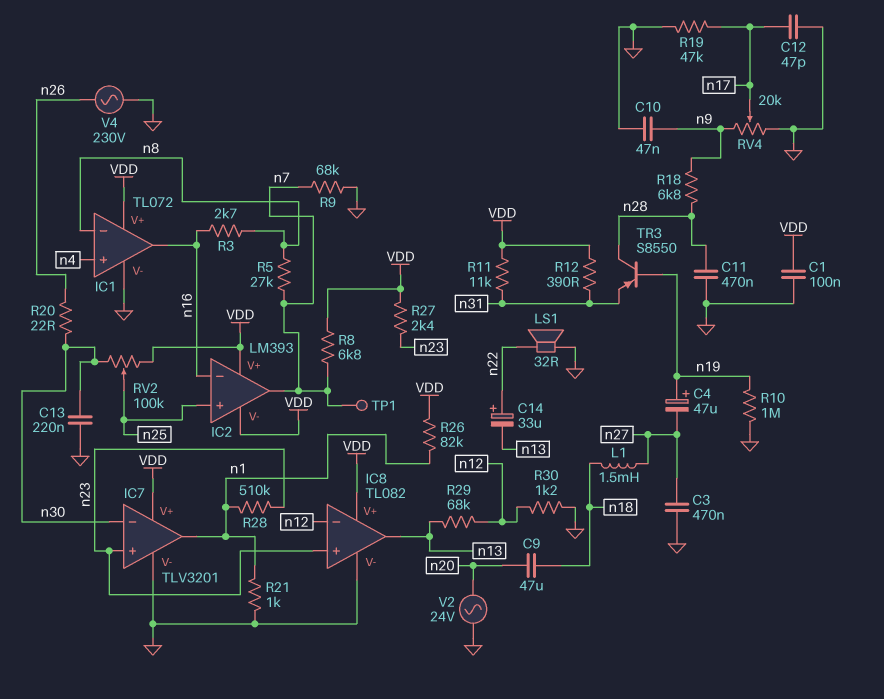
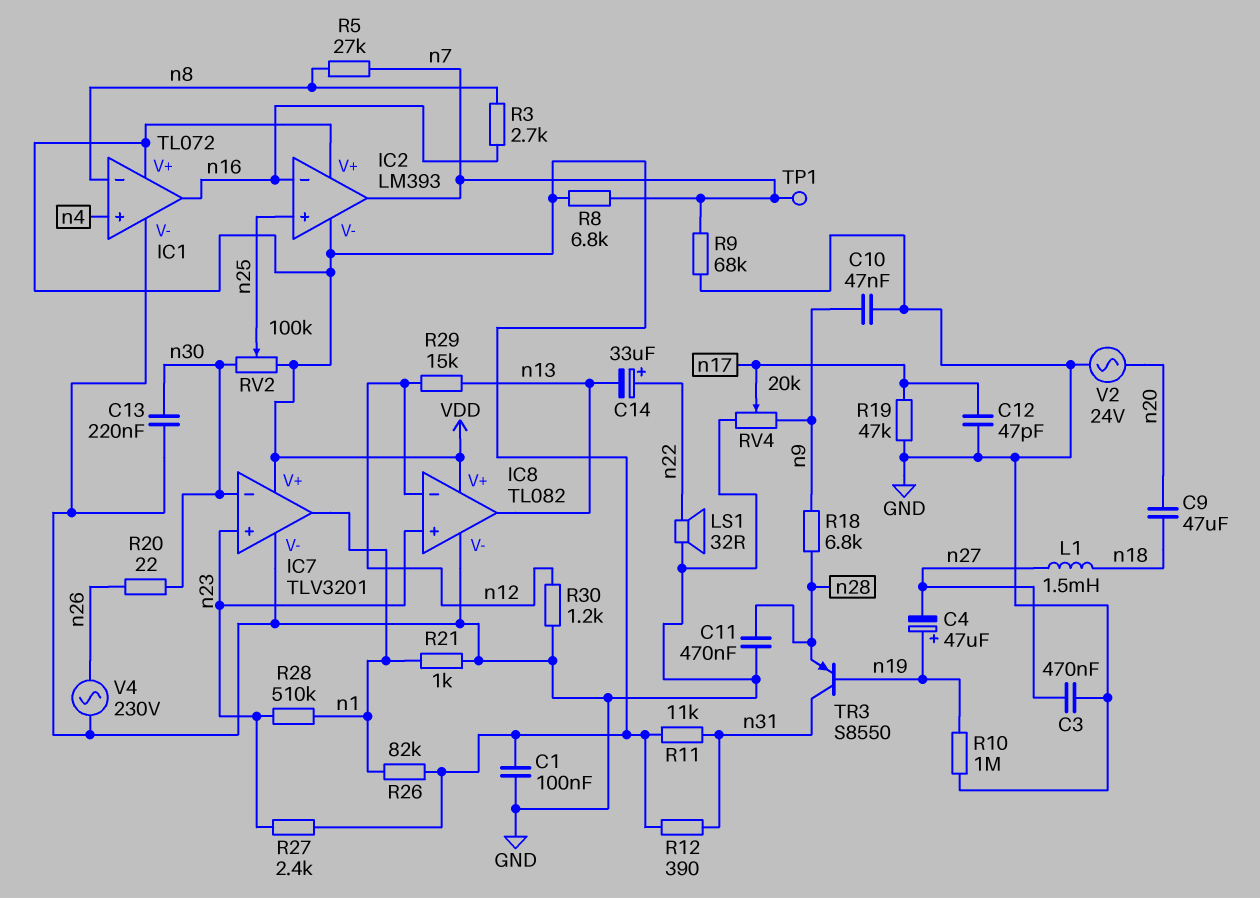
R29: 68k (n12, n13) -> 15k (n12, n13)
TR3: PNP S8550 (B n19, C n28, E n31) -> PNP S8550 (B n19, C n31, E n28)

